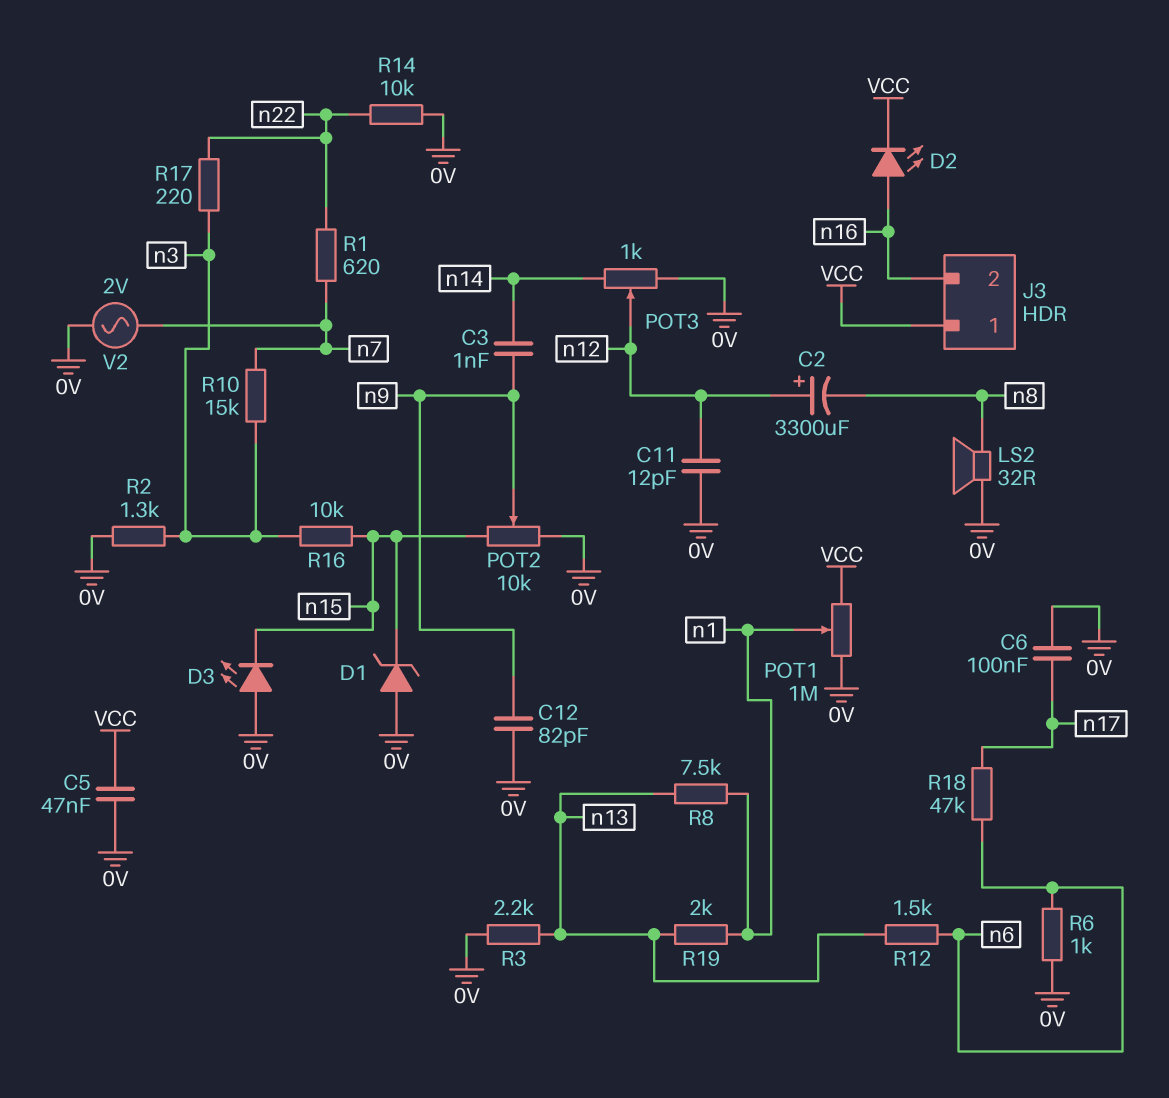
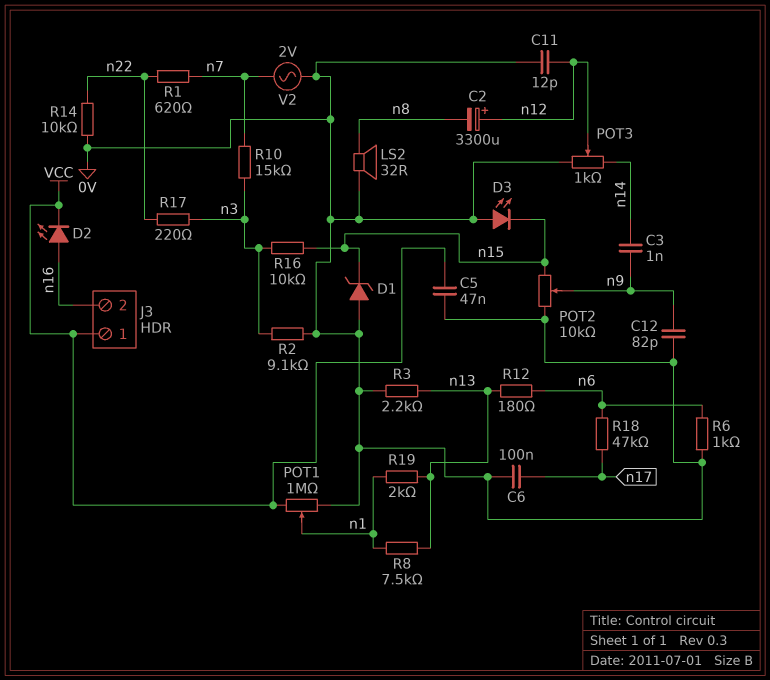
R2: 1.3k (0V, n3) -> 9.1k (0V, n3)
R12: 1.5k (n6, n13) -> 180 (n6, n13)

